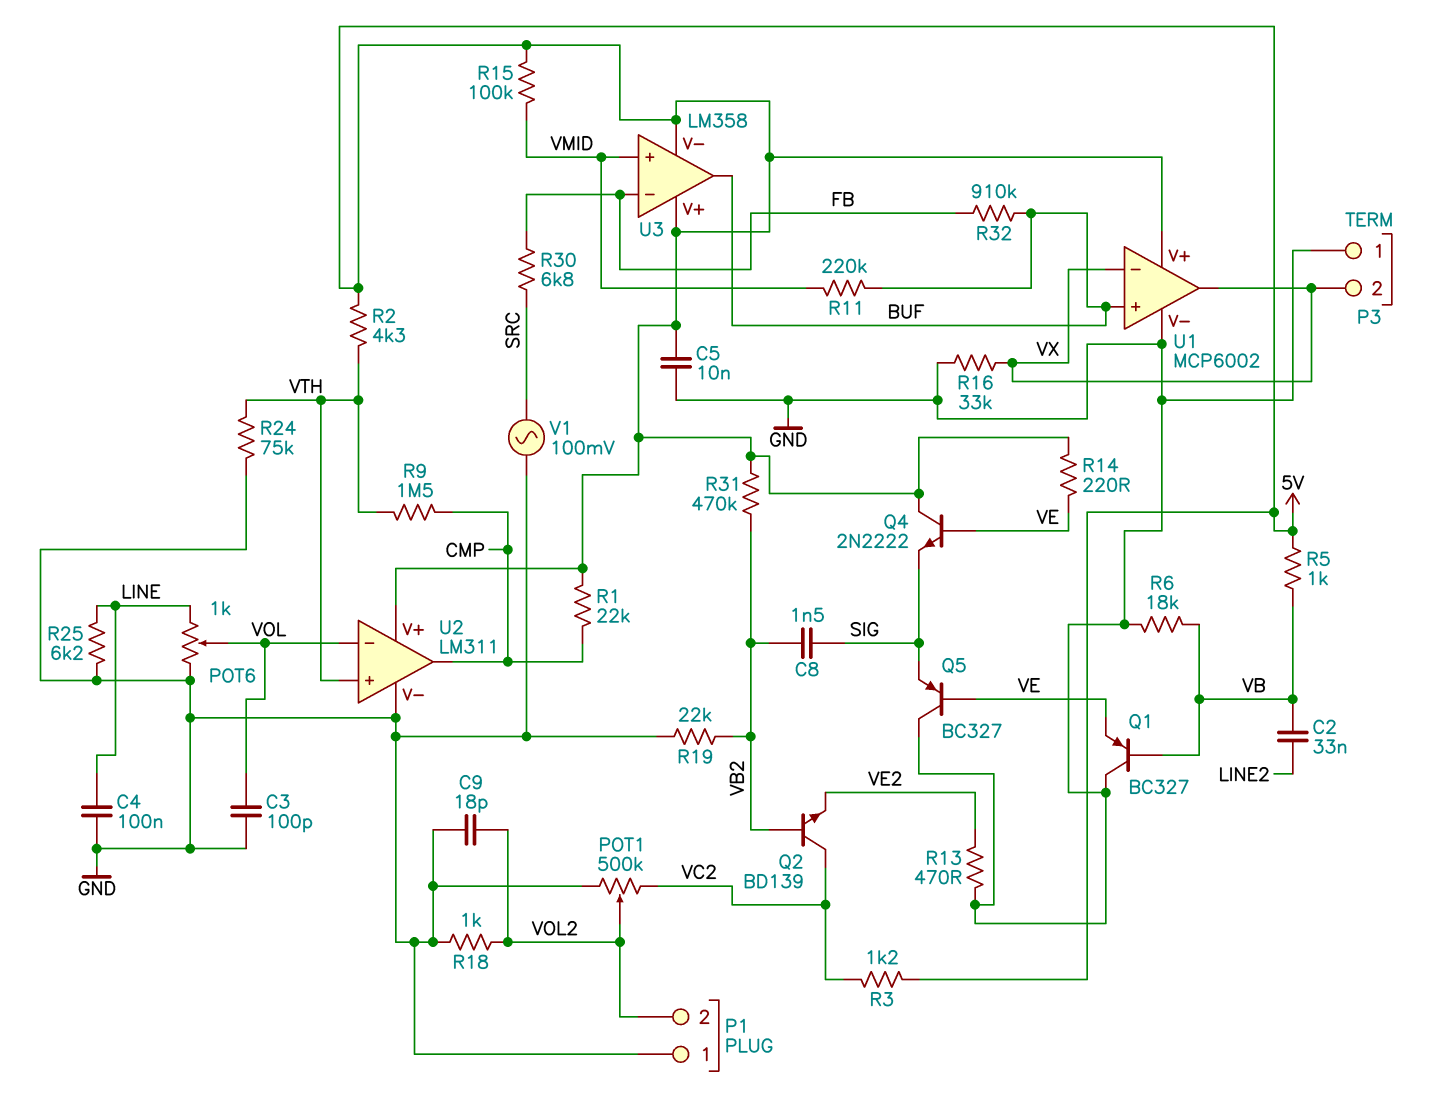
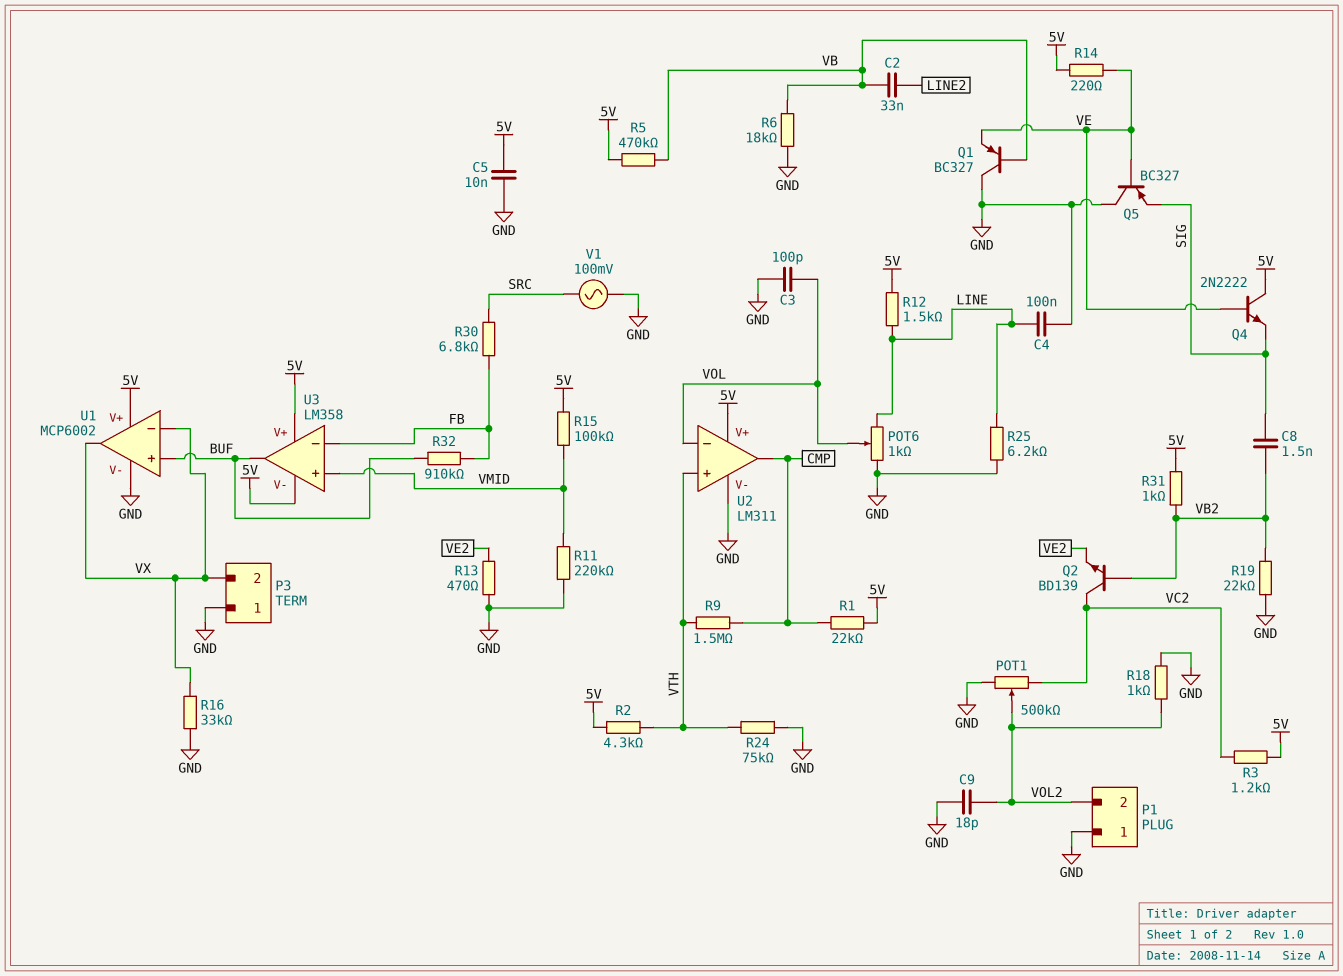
R5: 1k (5V, VB) -> 470k (5V, VB)
R11: 220k (BUF, VMID) -> 220k (GND, VMID)
R12: none -> 1.5k (5V, LINE)
R31: 470k (5V, VB2) -> 1k (5V, VB2)

